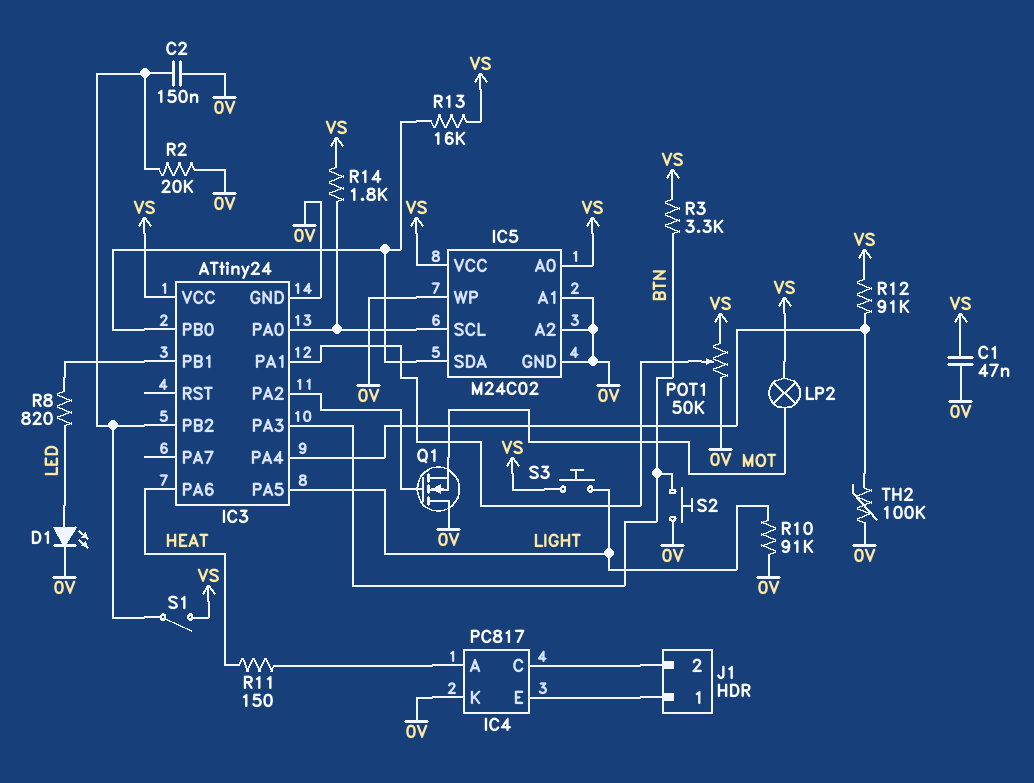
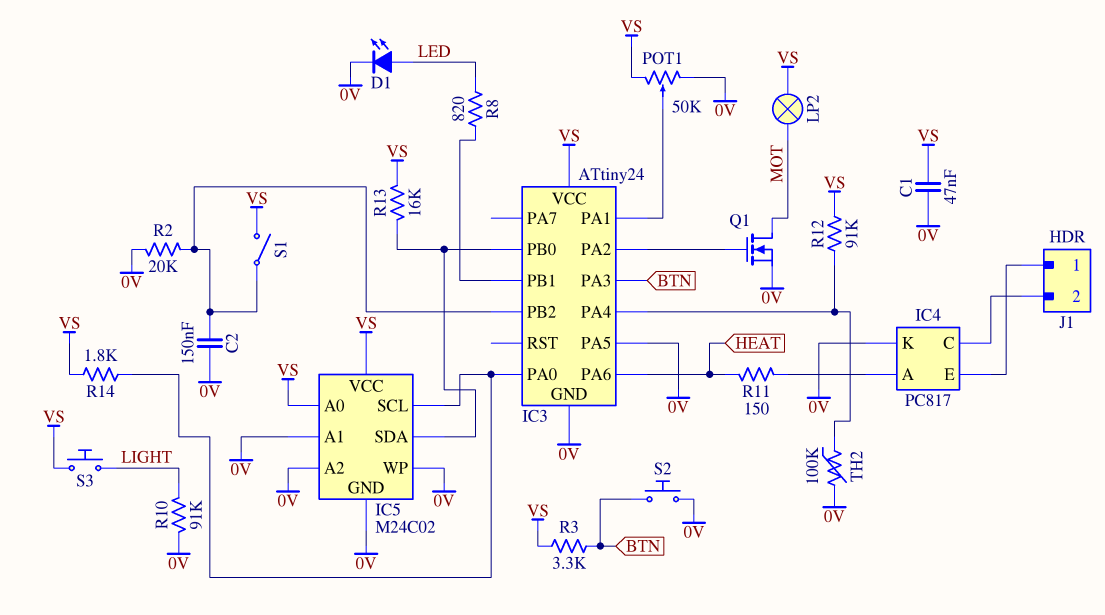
IC3 pin PA5: LIGHT -> 0V
Q1: NMOS (G IC3/PA2, D 0V, S MOT) -> NMOS (G IC3/PA2, D MOT, S 0V)

